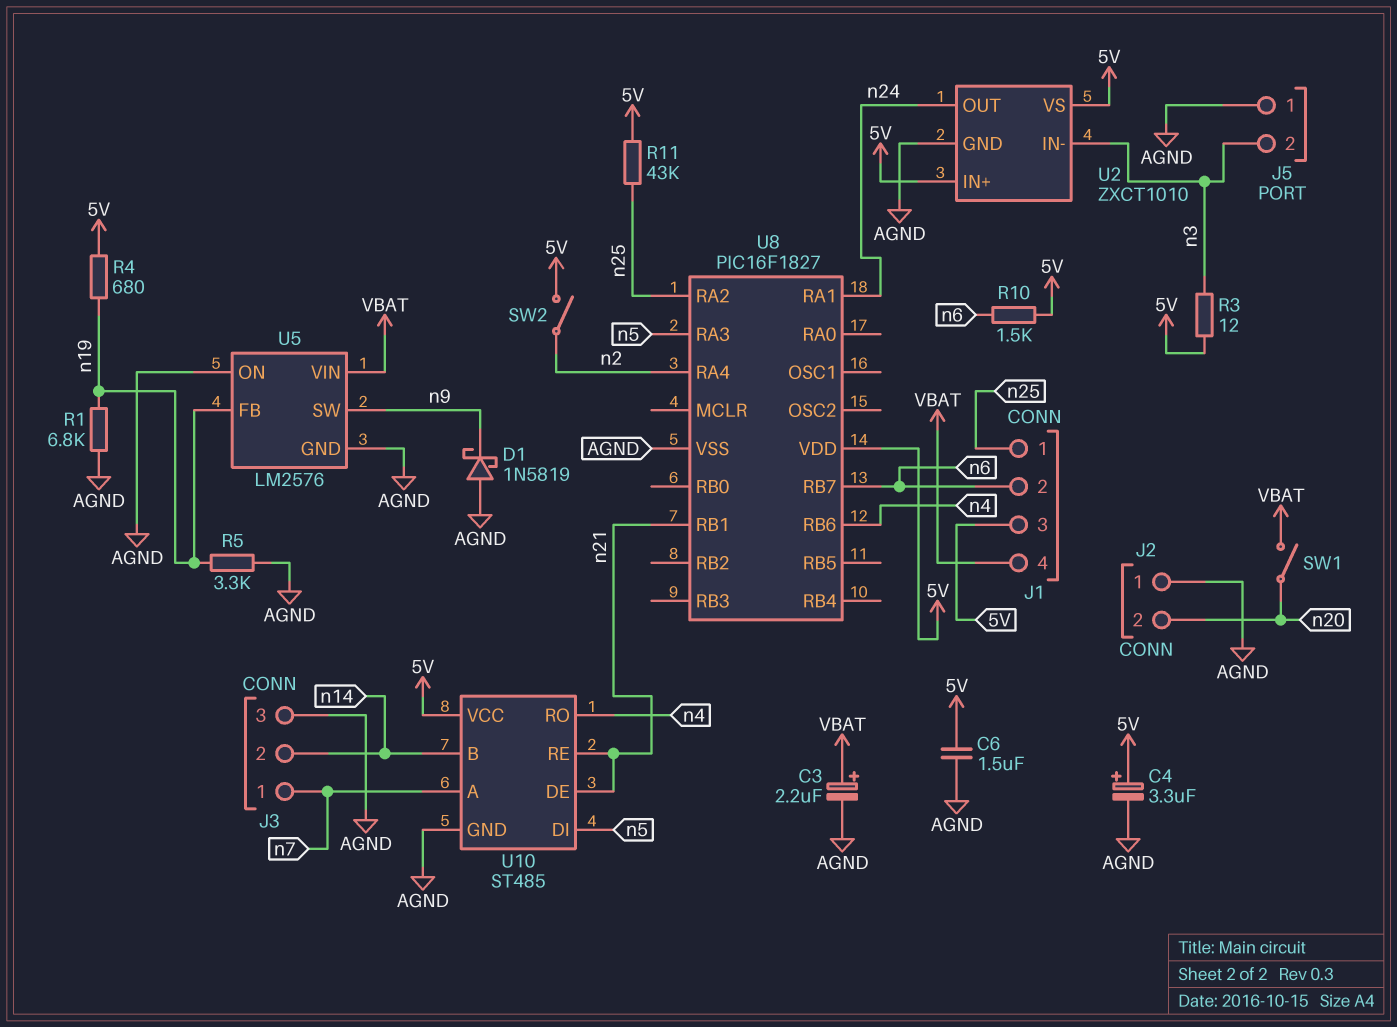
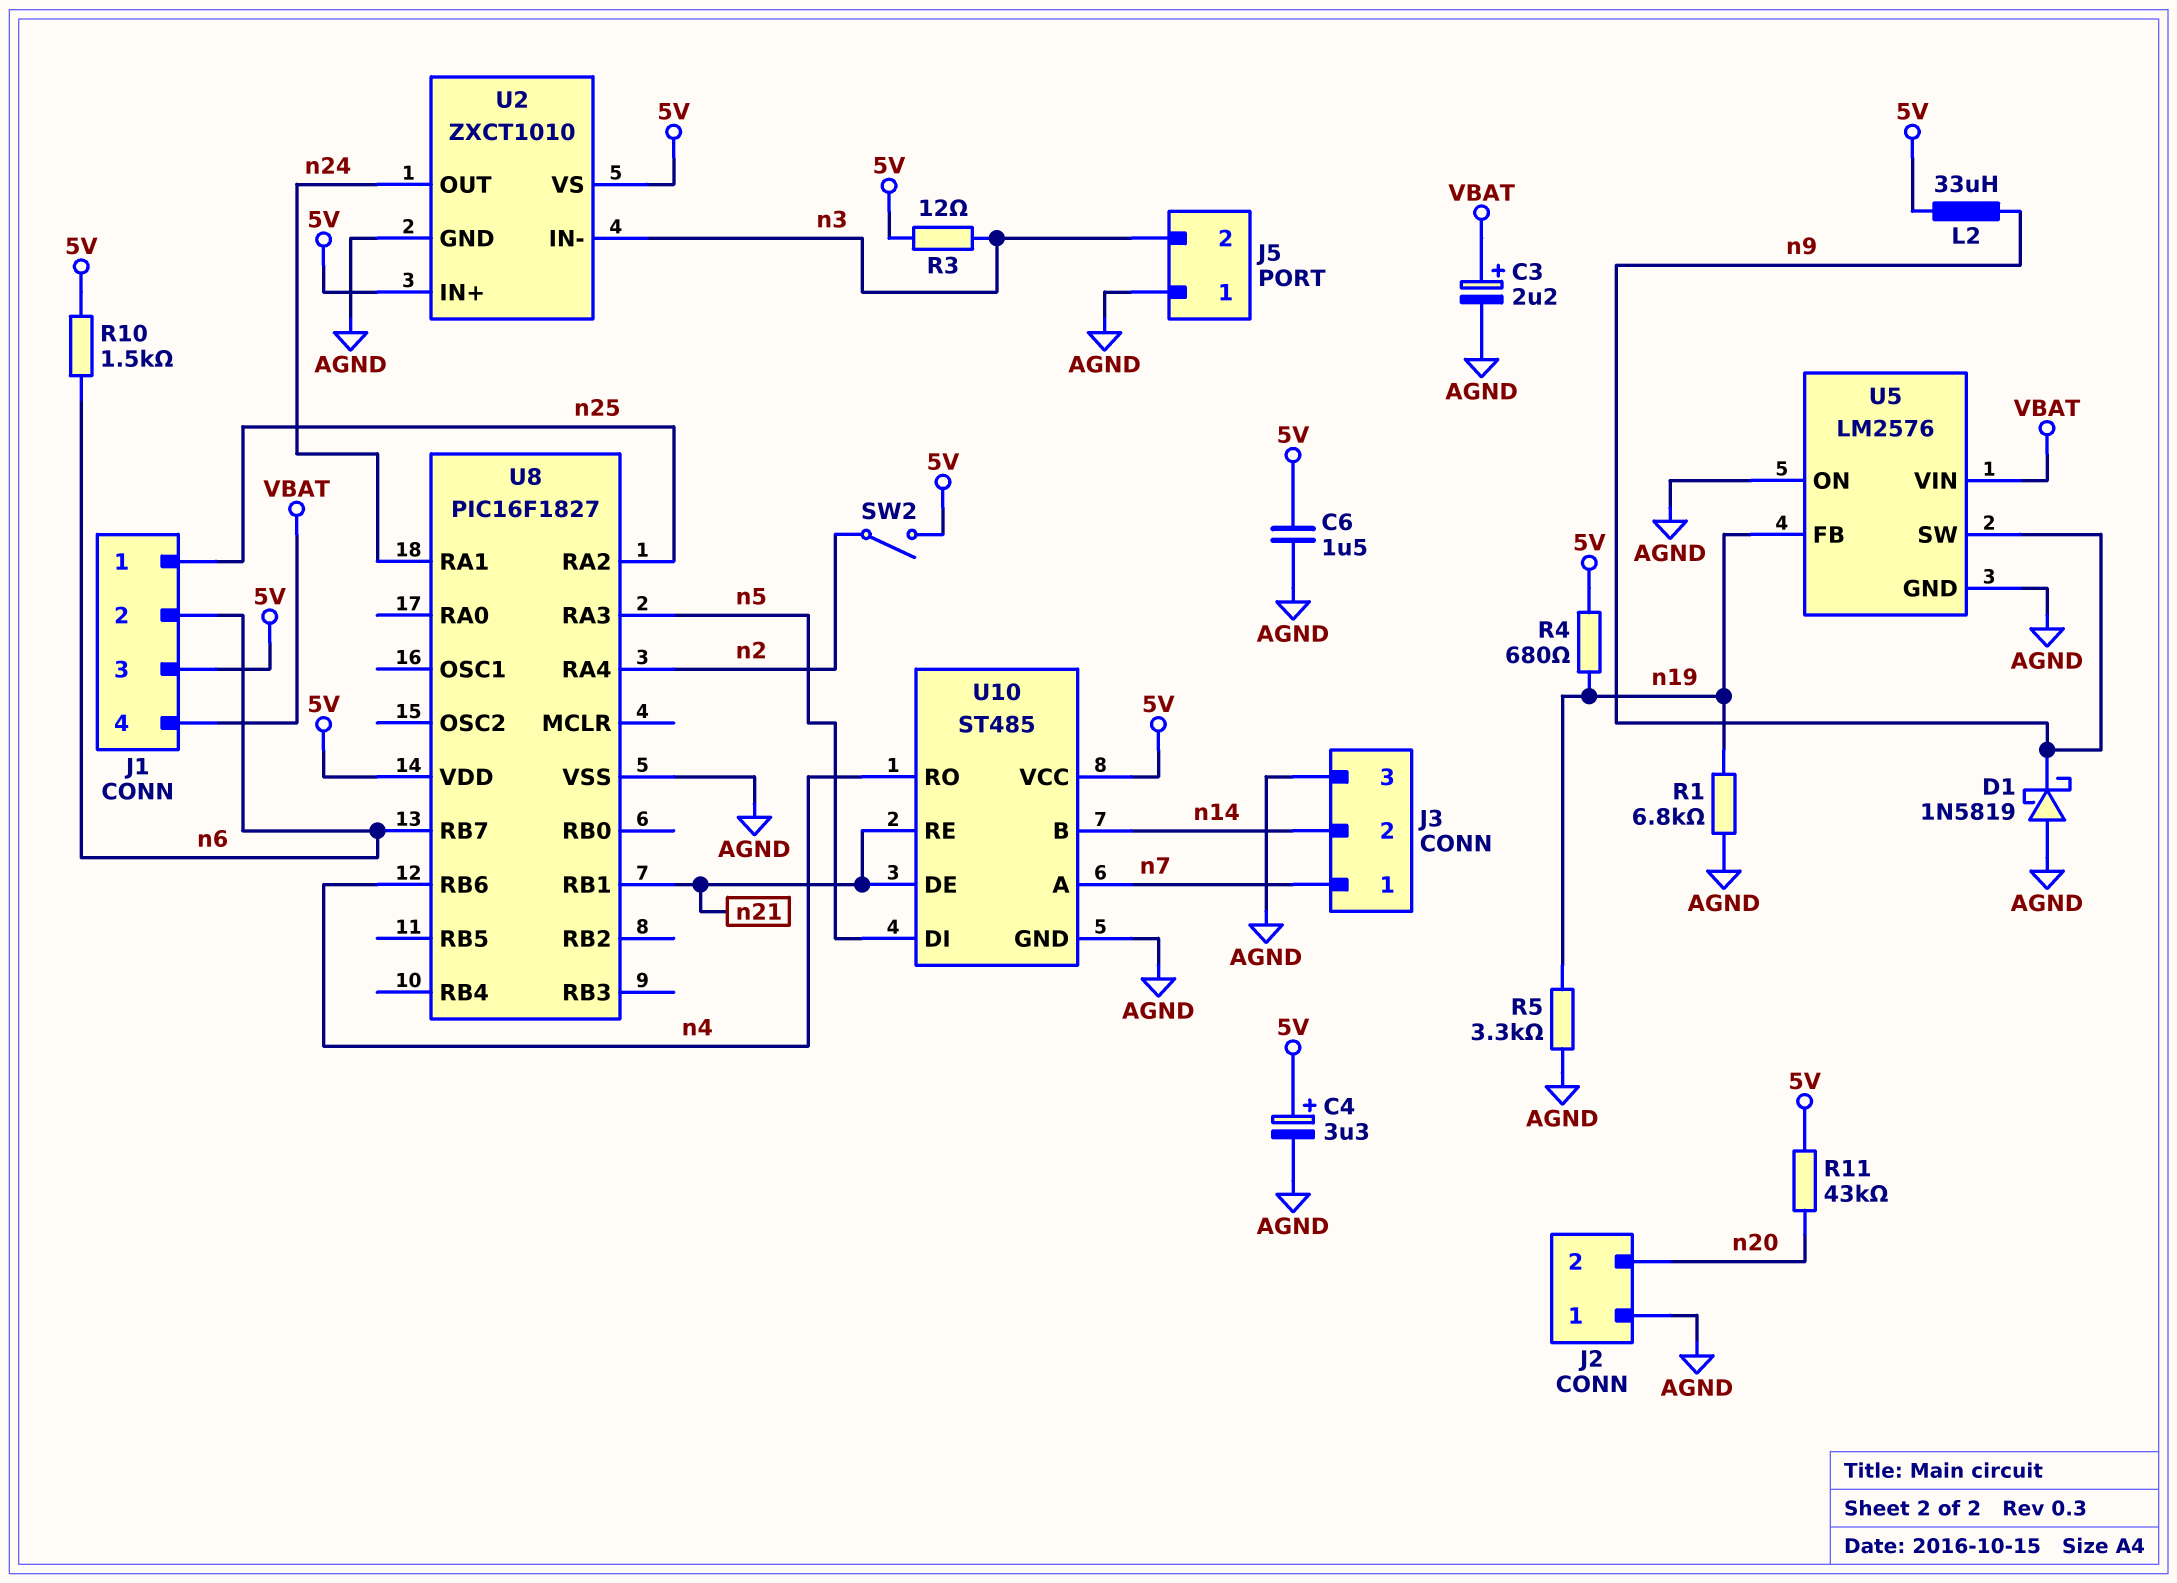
L2: none -> 33uH (5V, n9)
R11: 43k (5V, n25) -> 43k (5V, n20)
SW1: switch (VBAT, n20) -> none

